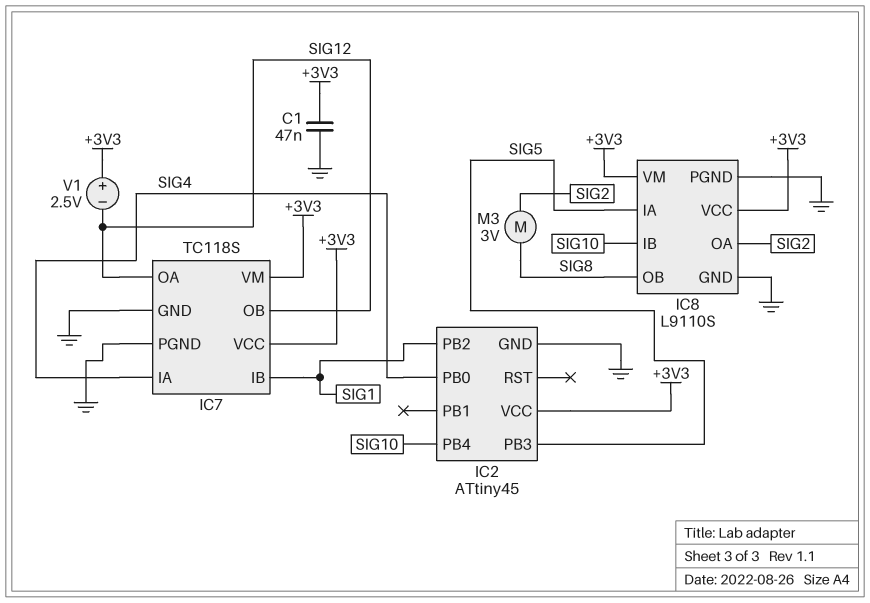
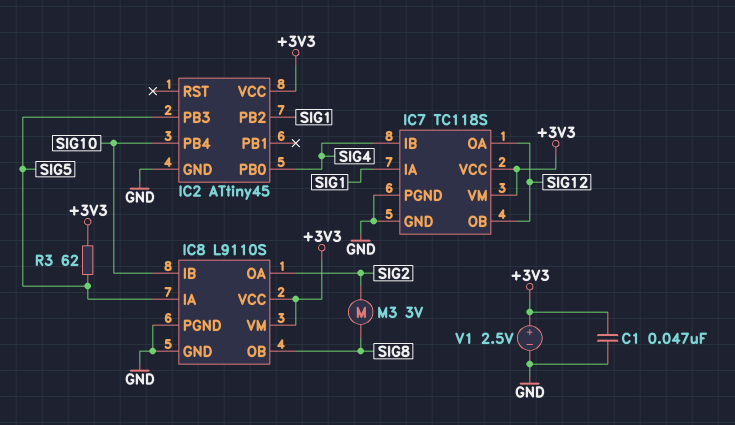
IC7 pin IA: SIG4 -> SIG1
IC7 pin IB: SIG1 -> SIG4
R3: none -> 62 (+3V3, SIG5)
V1: 2.5V (plus +3V3, minus SIG12) -> 2.5V (plus +3V3, minus GND)

